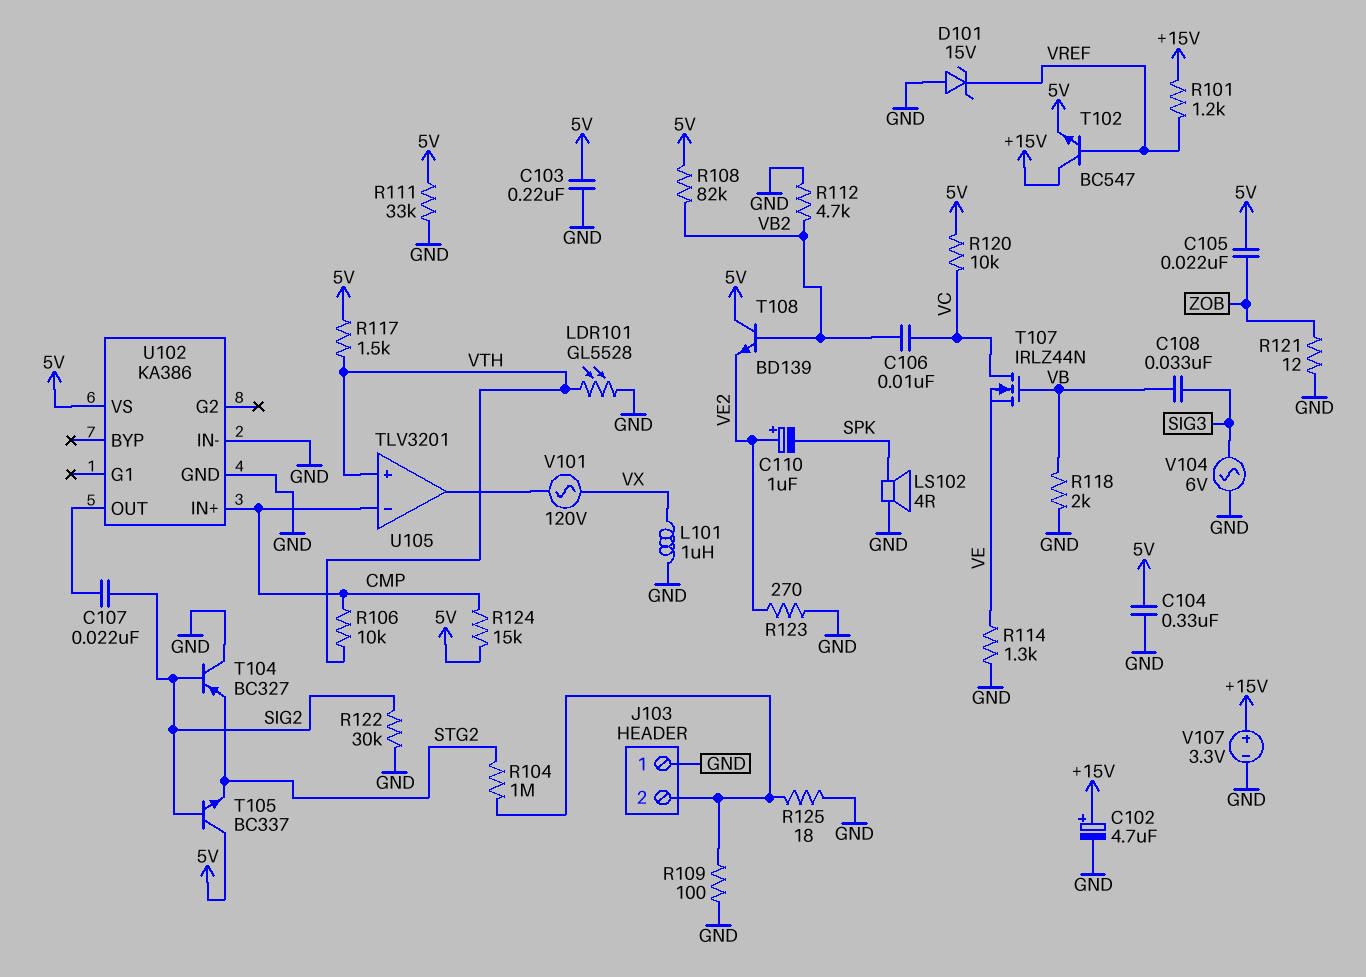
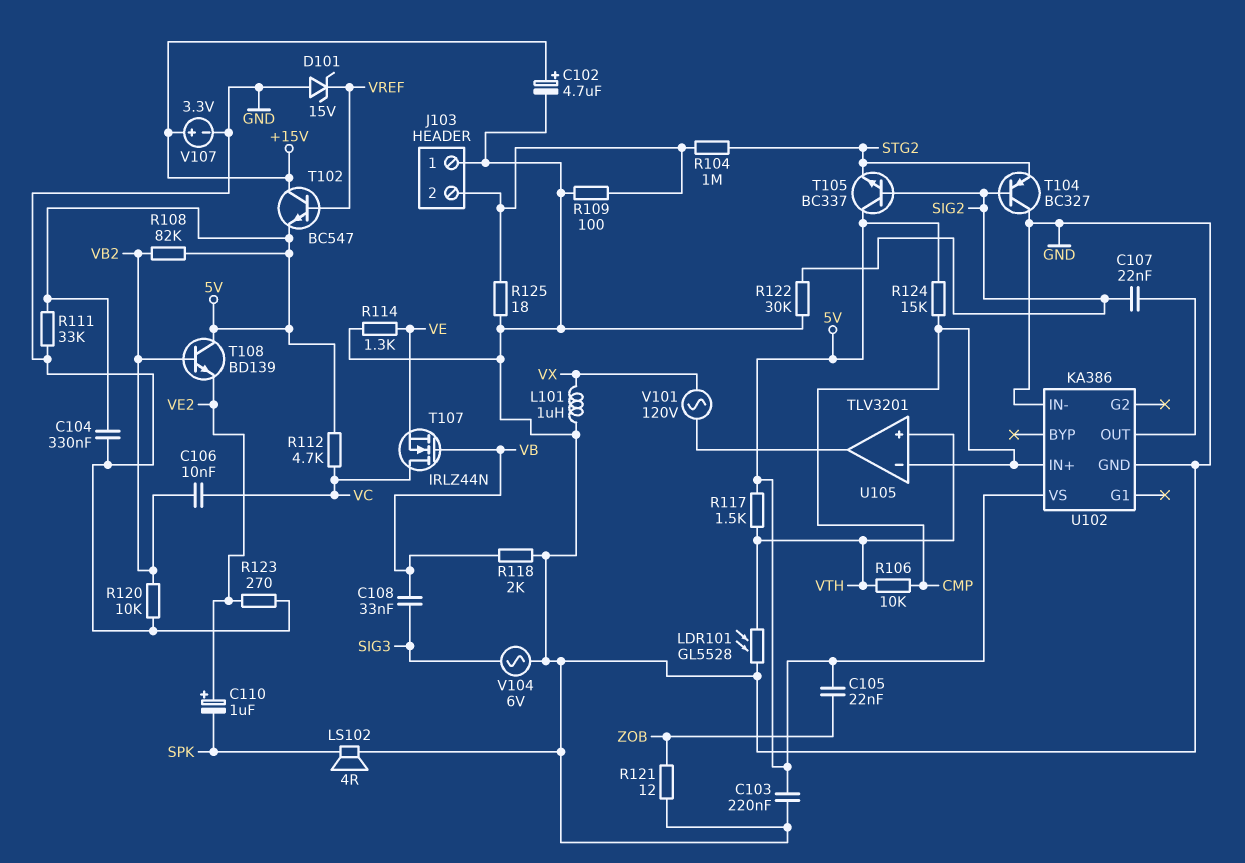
R101: 1.2k (+15V, VREF) -> none
R112: 4.7k (GND, VB2) -> 4.7k (5V, VC)
R120: 10k (5V, VC) -> 10k (GND, VB2)

